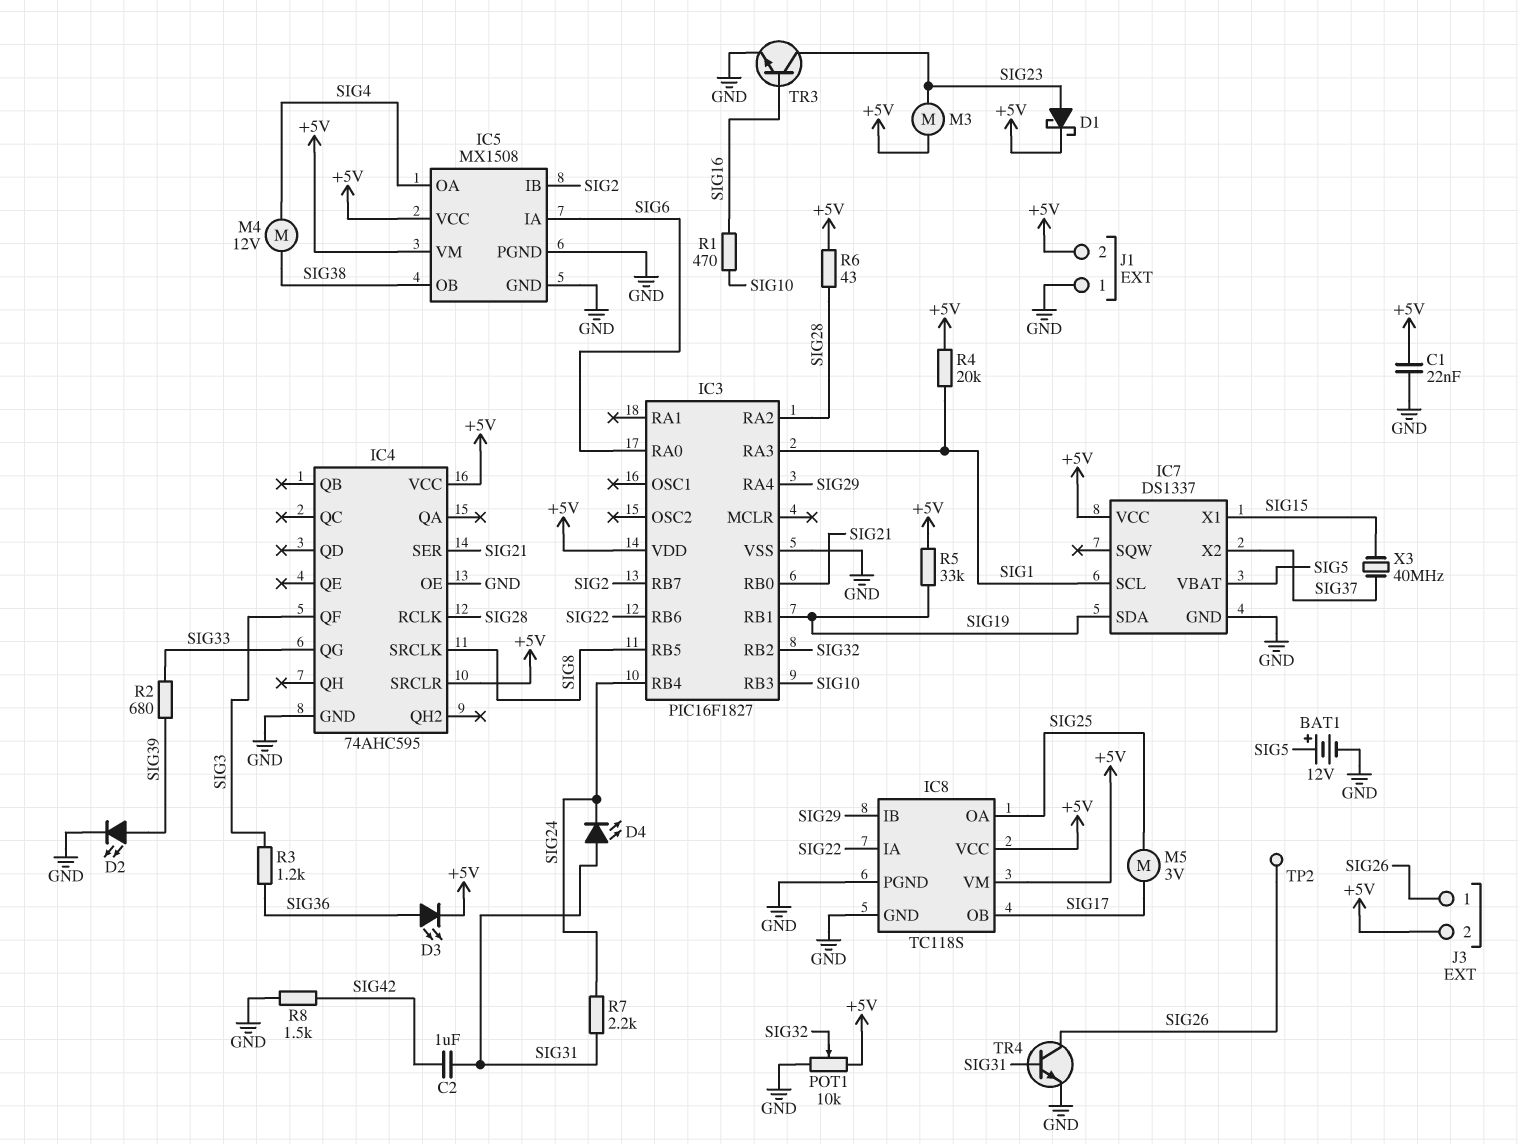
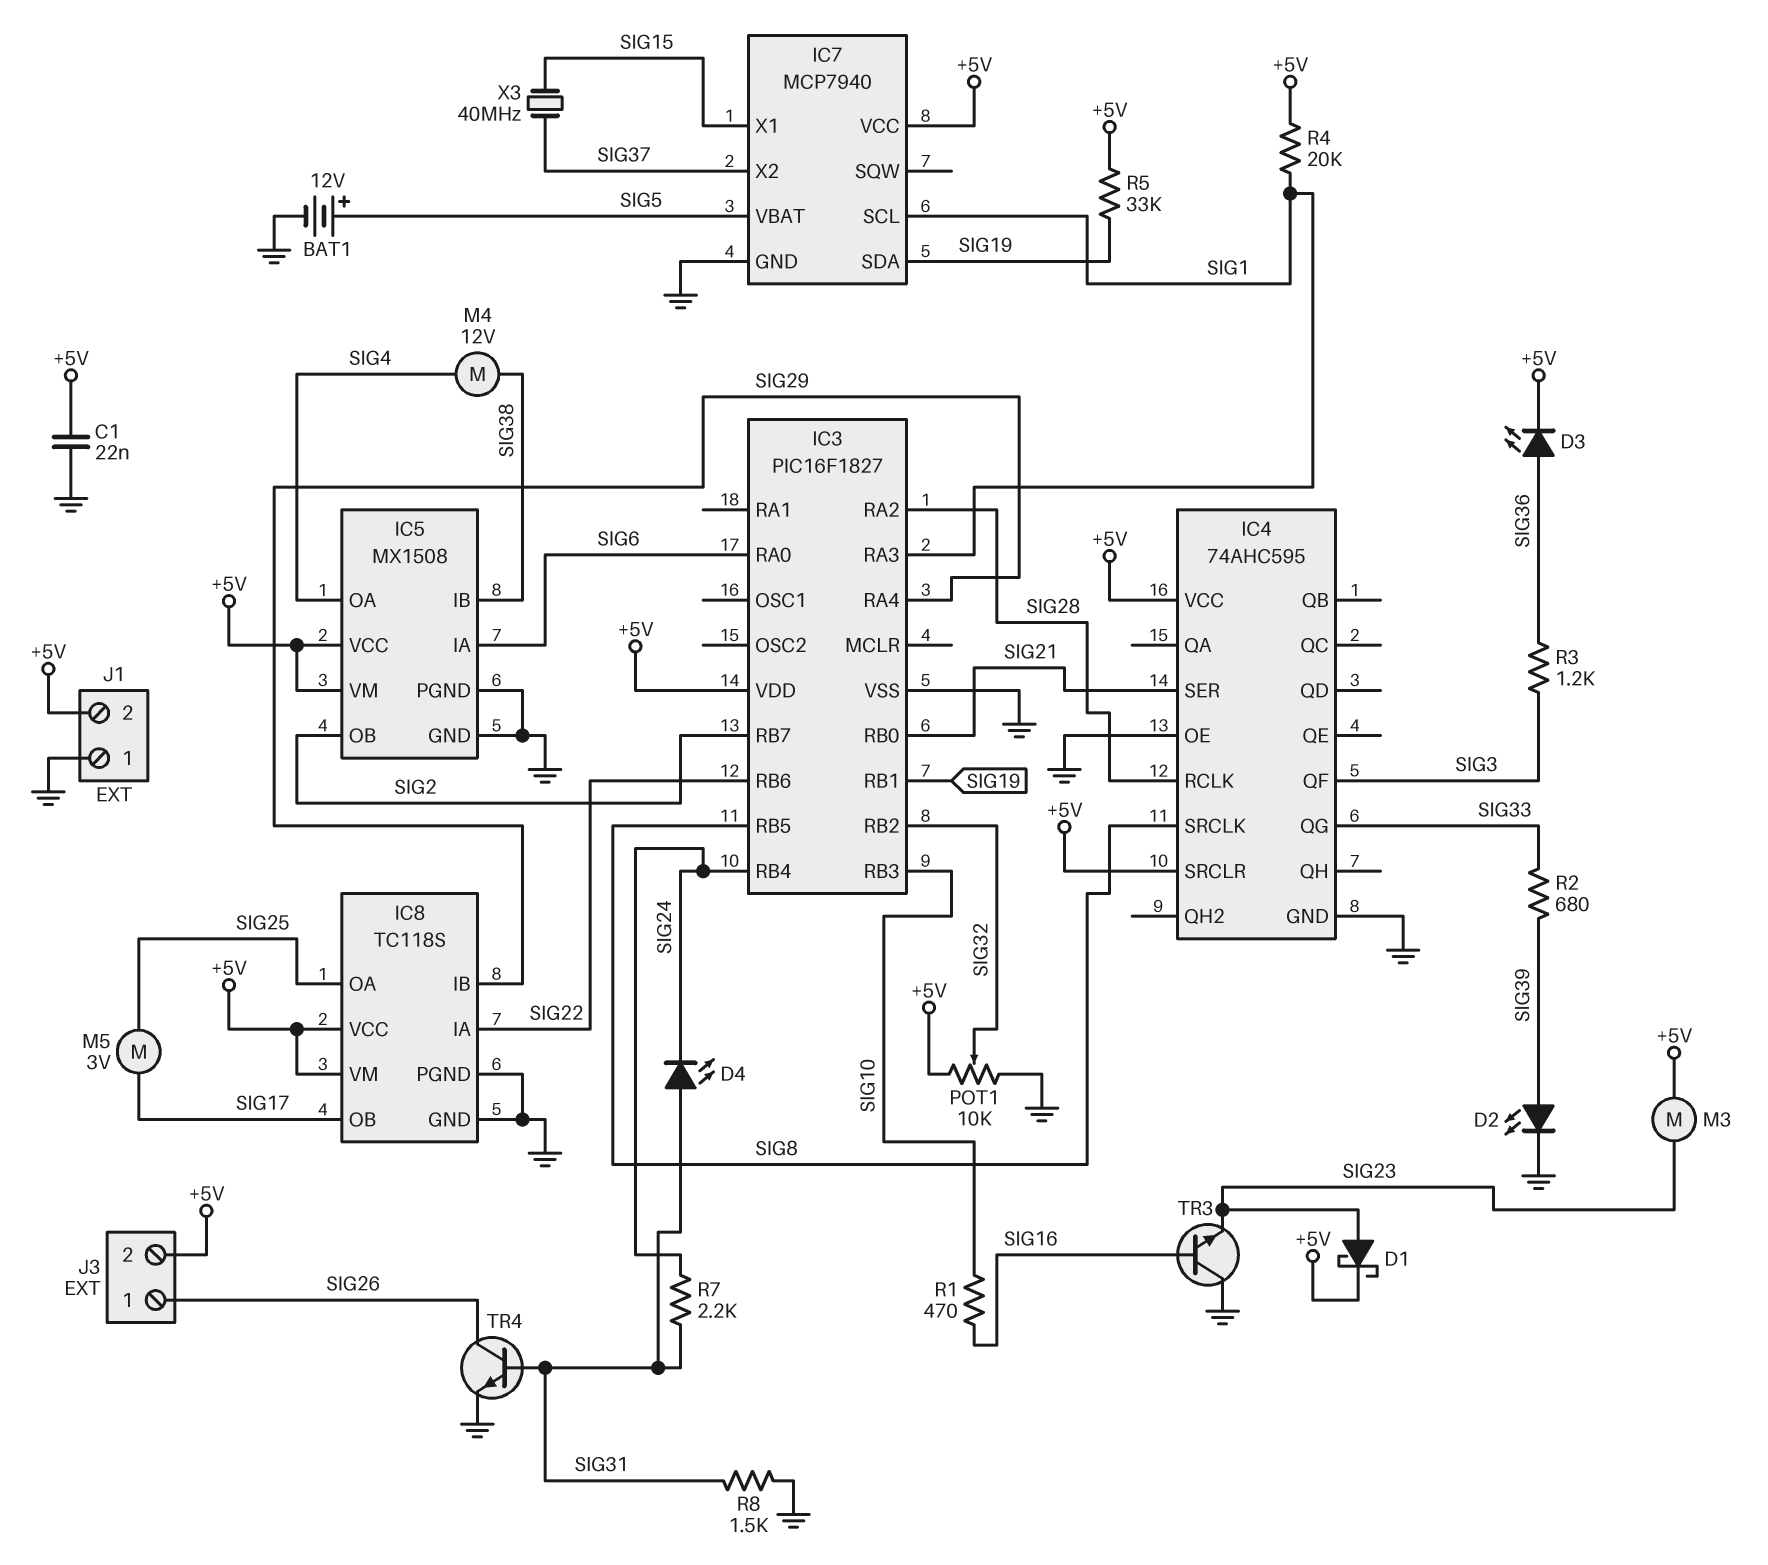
C2: 1uF (SIG31, SIG42) -> none
IC5 pin IB: SIG2 -> SIG38
IC5 pin OB: SIG38 -> SIG2
IC7: DS1337 -> MCP7940
R6: 43 (+5V, SIG28) -> none
R8: 1.5k (GND, SIG42) -> 1.5k (GND, SIG31)
TP2: test point (SIG26) -> none
TR3: NPN (B SIG16, C SIG23, E GND) -> NPN (B SIG16, C GND, E SIG23)

